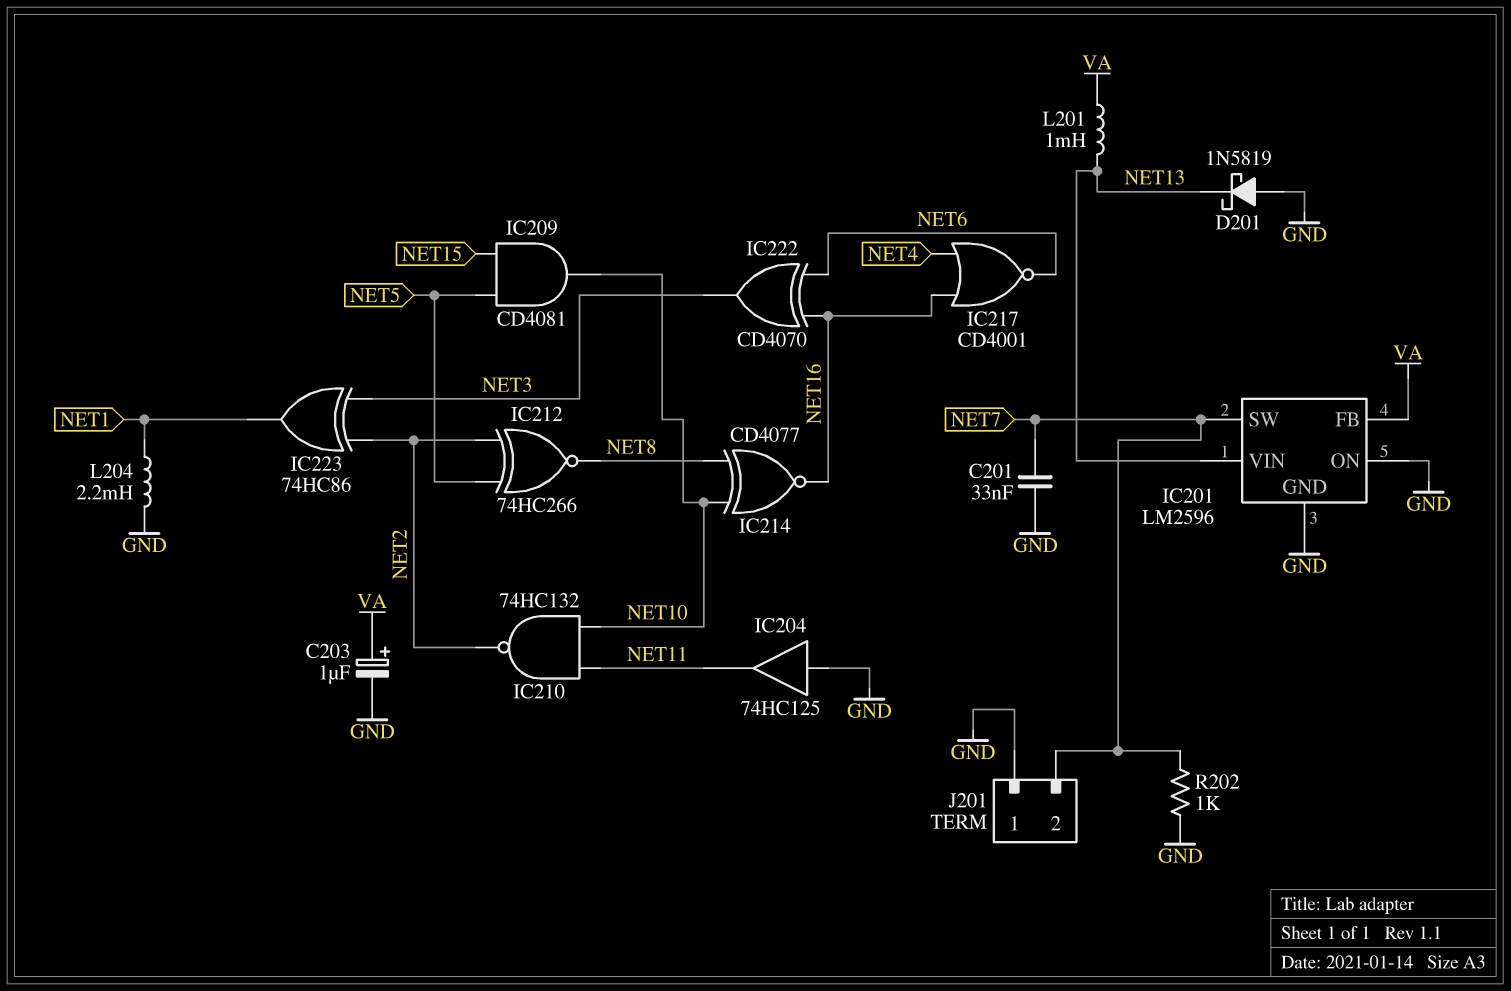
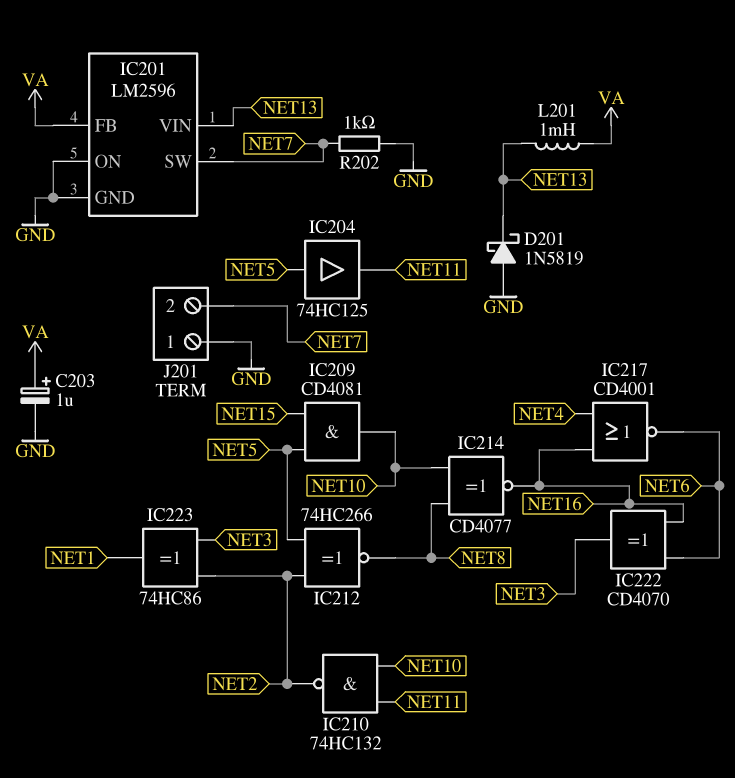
C201: 33nF (GND, NET7) -> none
IC204: buffer 74HC125 (in GND, out NET11) -> buffer 74HC125 (in NET5, out NET11)
L204: 2.2mH (GND, NET1) -> none

